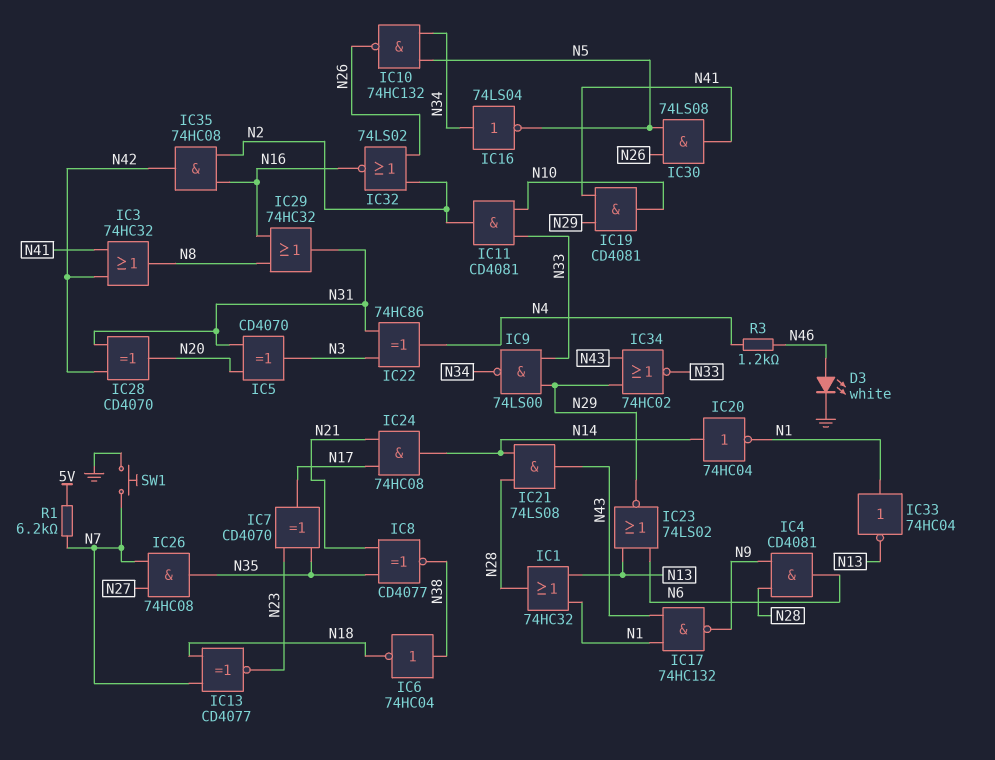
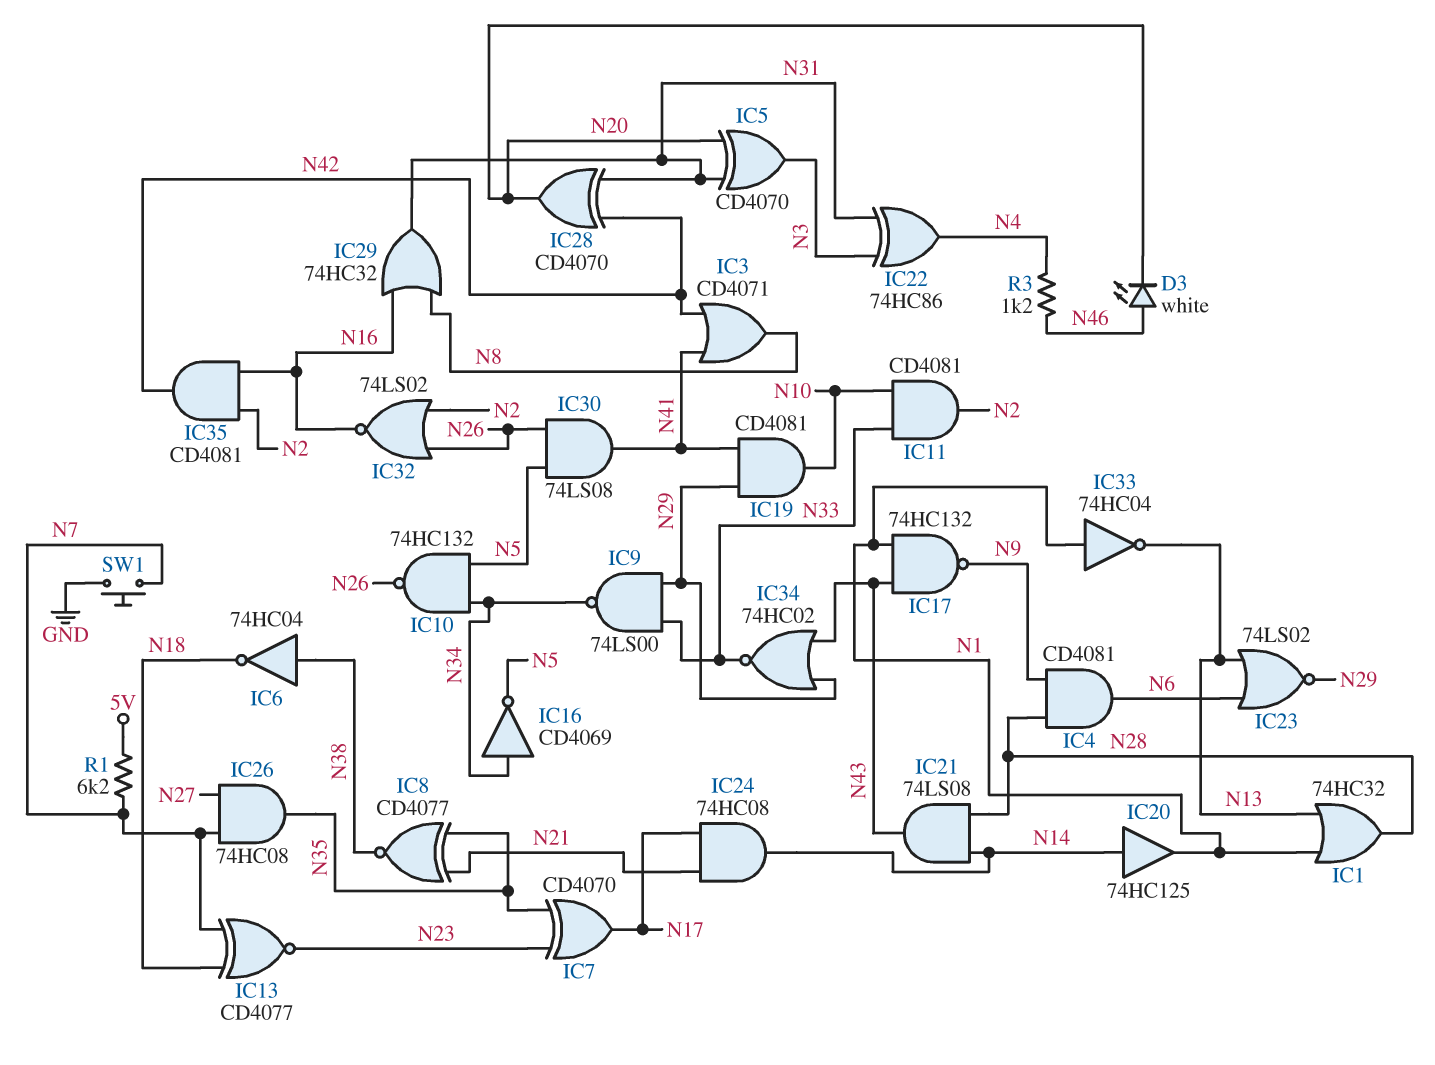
D3: LED white (A N46, K GND) -> LED white (A N46, K N20)
IC3: OR 74HC32 (in N41, in N42, out N8) -> OR CD4071 (in N41, in N42, out N8)
IC16: NOT 74LS04 (in N34, out N5) -> NOT CD4069 (in N34, out N5)
IC20: NOT 74HC04 (in N14, out N1) -> buffer 74HC125 (in N14, out N1)
IC35: AND 74HC08 (in N2, in N16, out N42) -> AND CD4081 (in N2, in N16, out N42)

